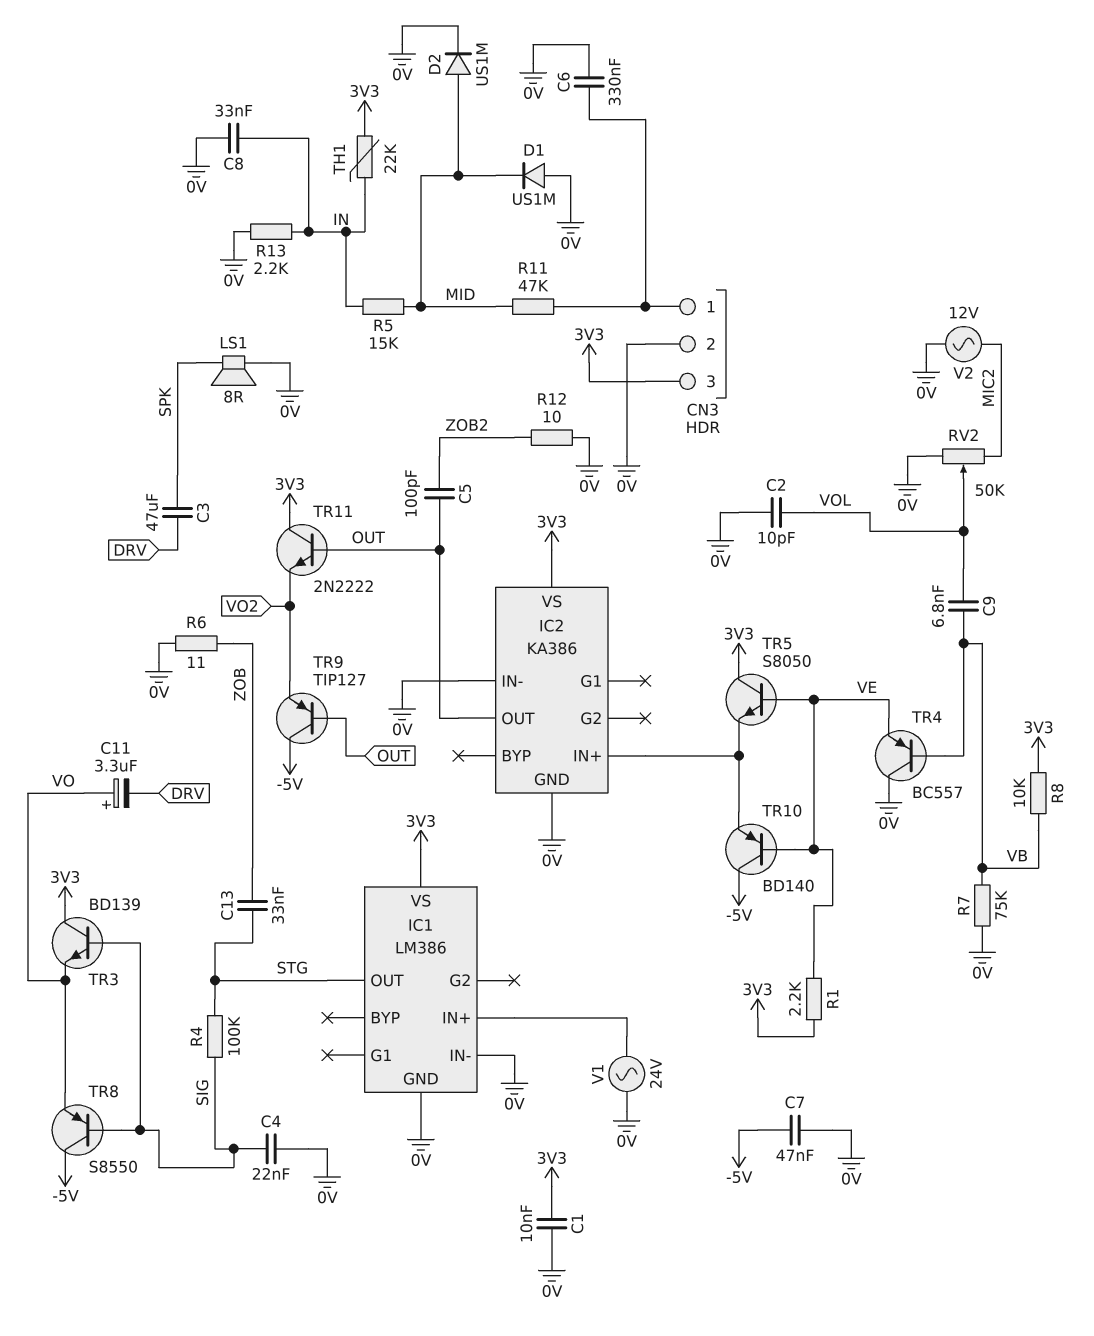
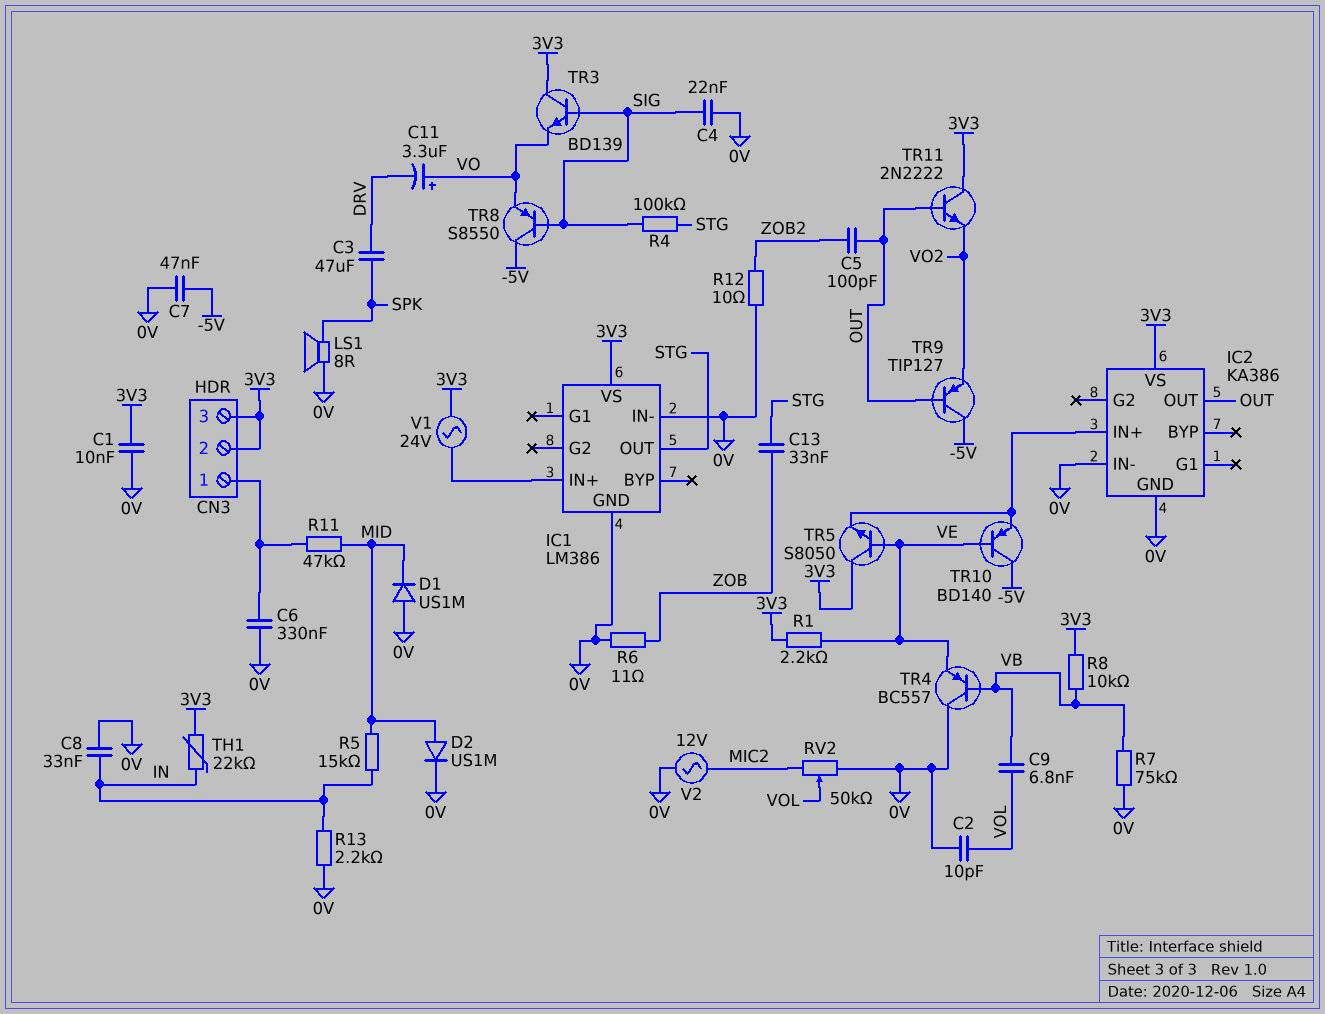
CN3 pin 2: 0V -> 3V3
V1: AC 24V (0V, IC1/IN+) -> AC 24V (3V3, IC1/IN+)

